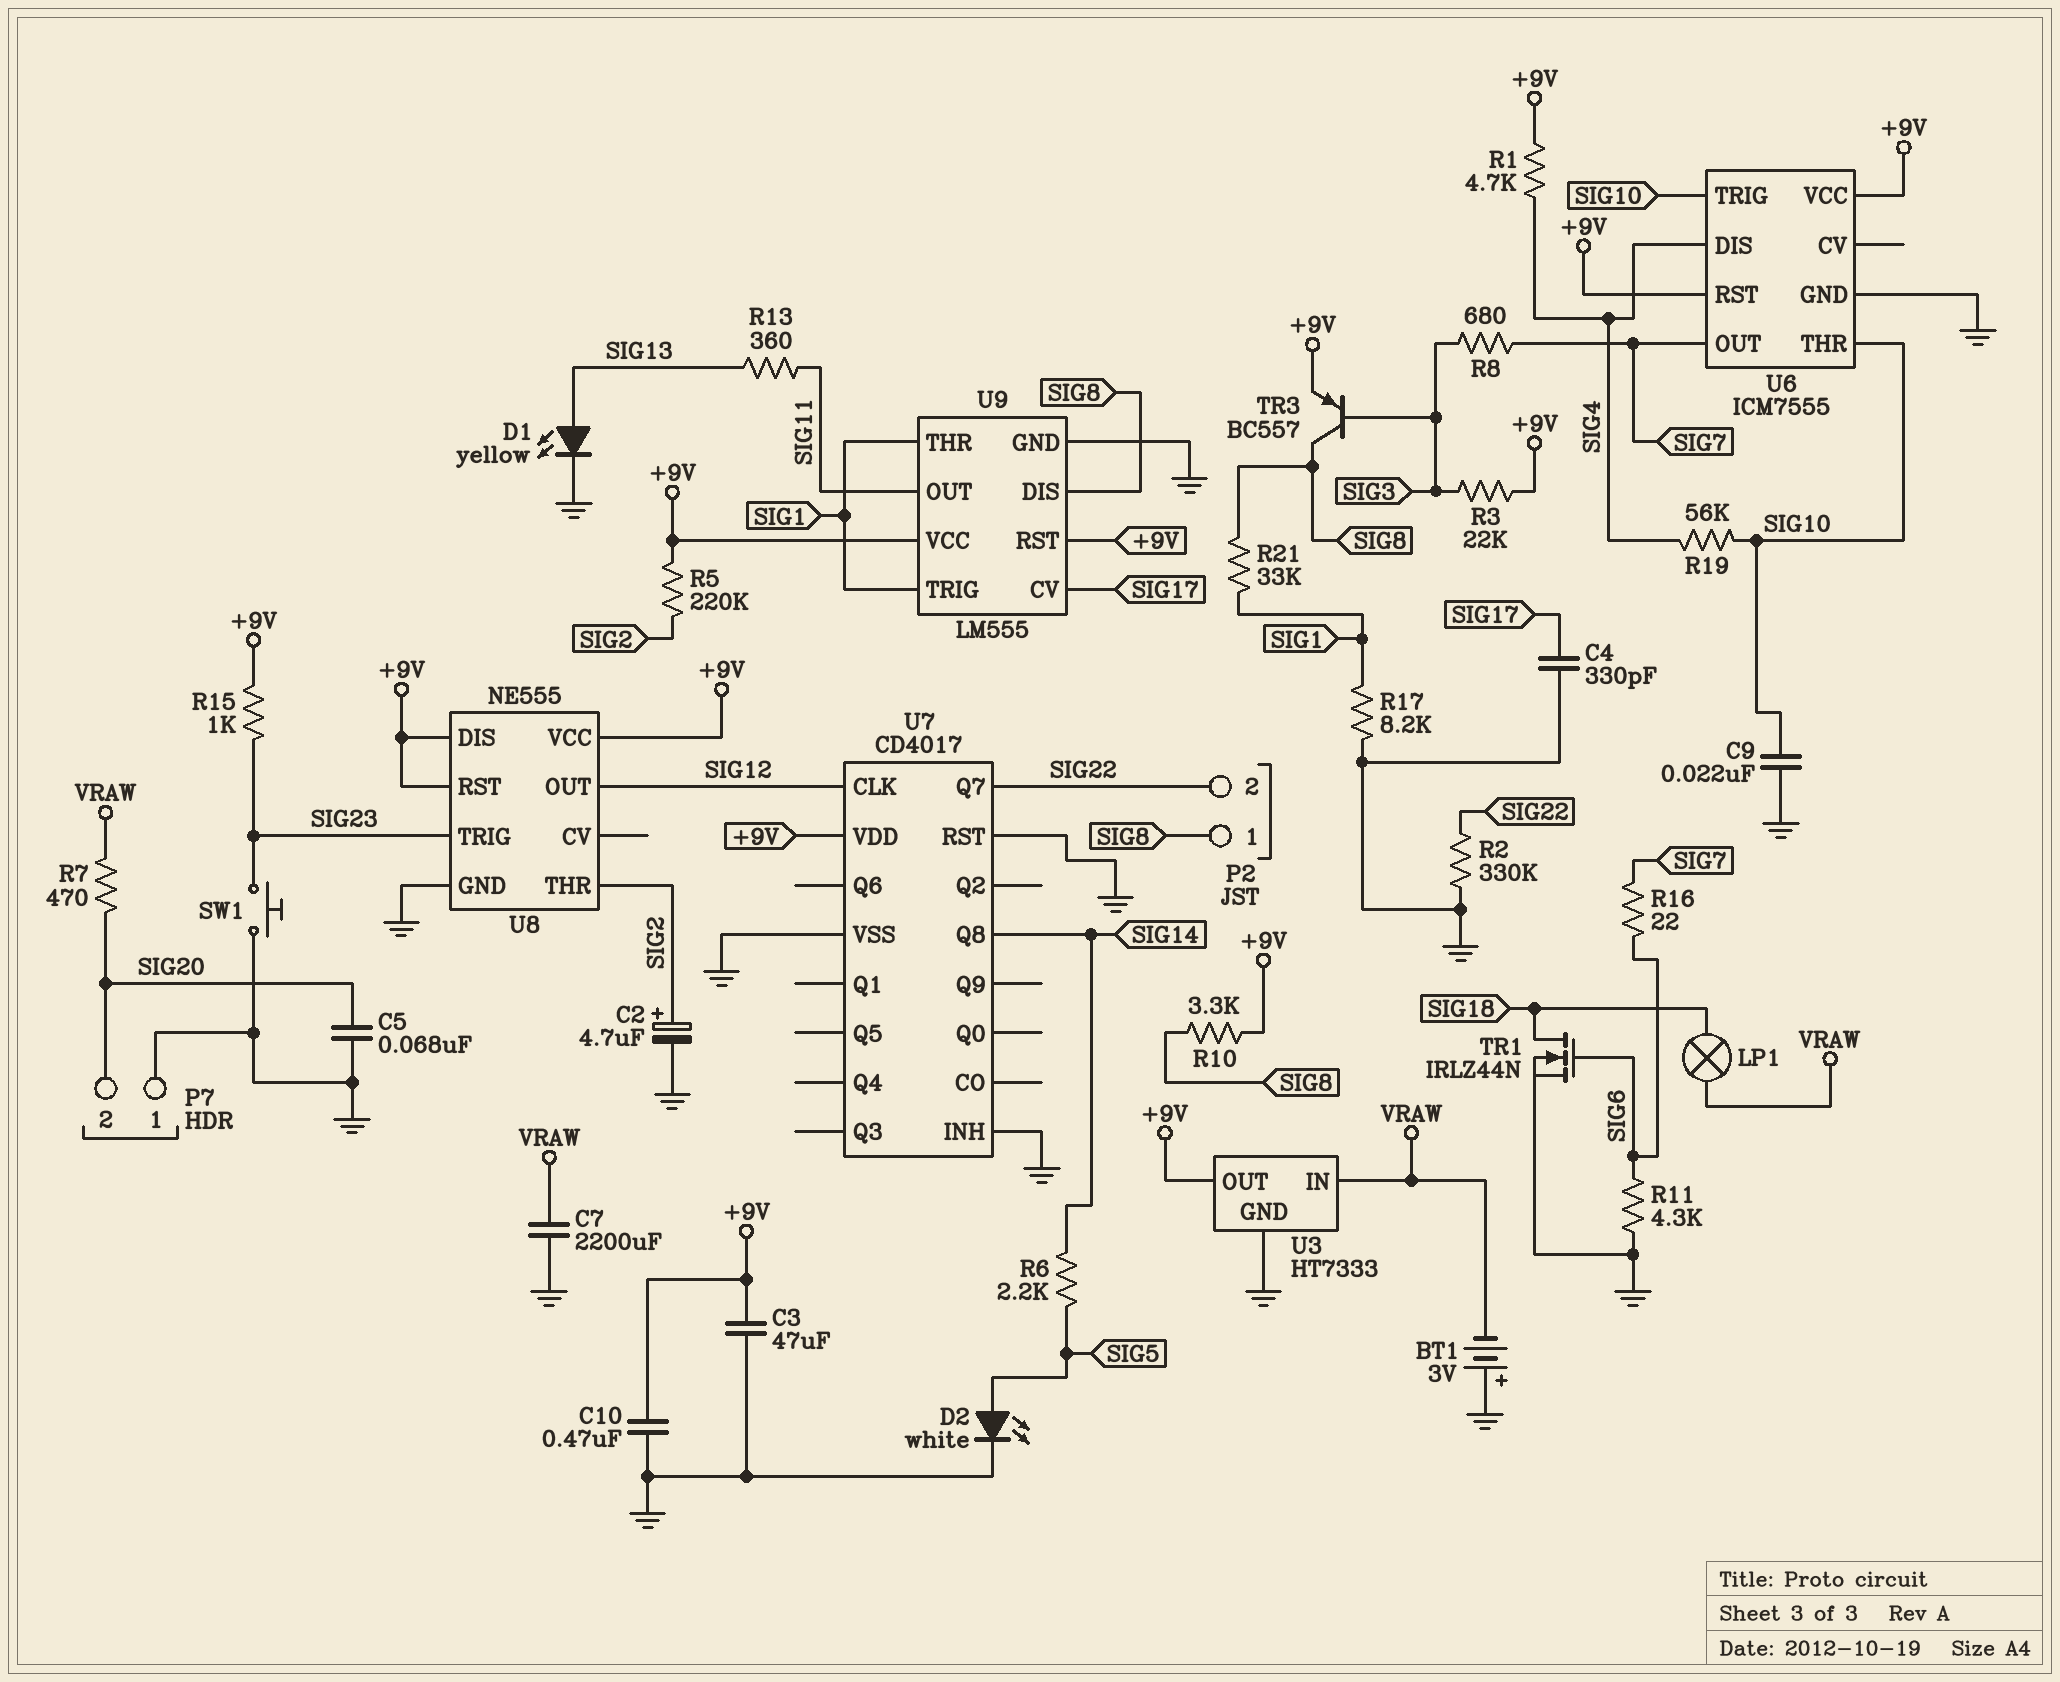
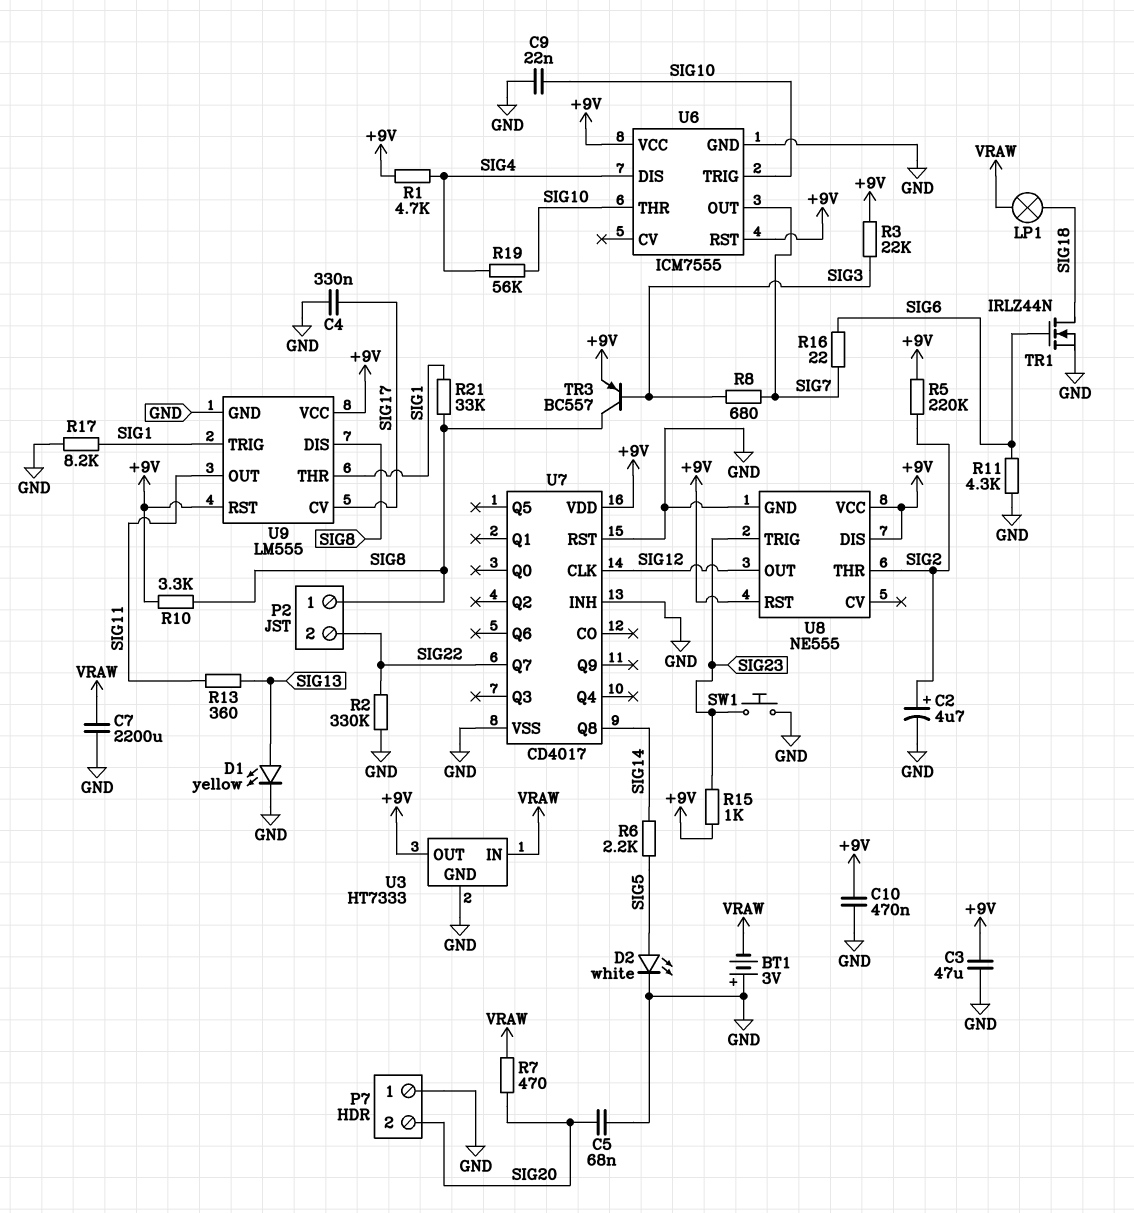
C4: 330pF (GND, SIG17) -> 330nF (GND, SIG17)

